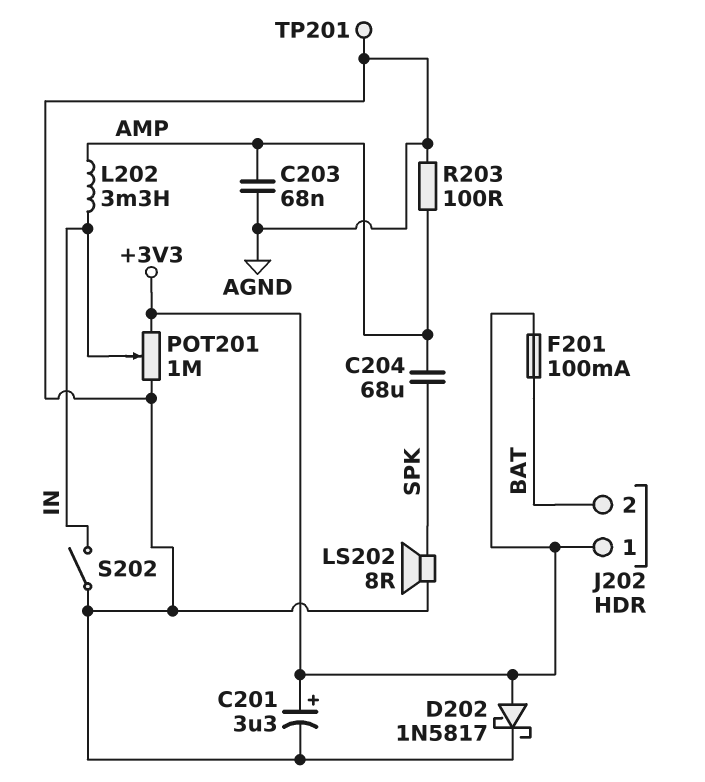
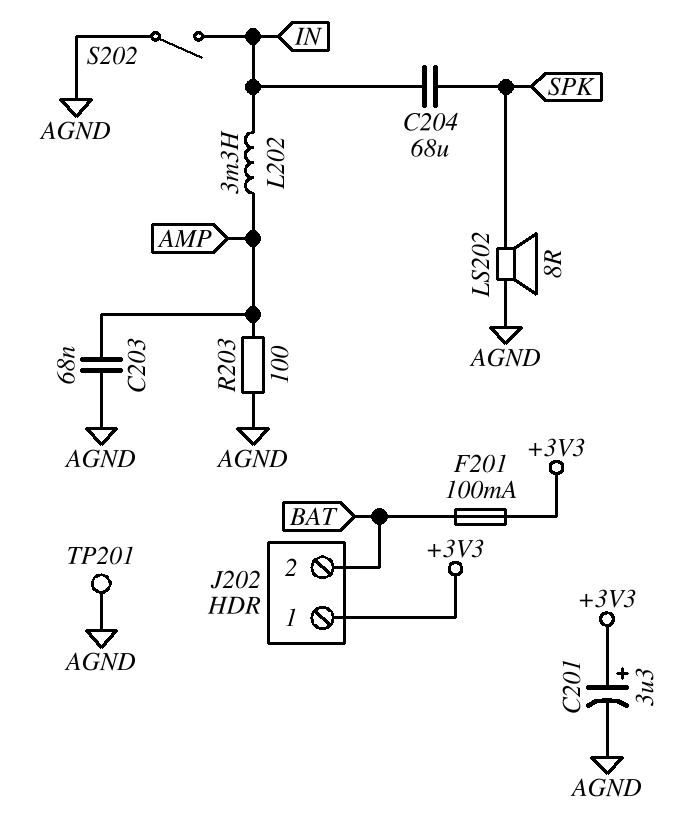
C204: 68uF (AMP, SPK) -> 68uF (IN, SPK)
D202: schottky 1N5817 (A +3V3, K AGND) -> none
POT201: 1M (+3V3, AGND, wiper IN) -> none

